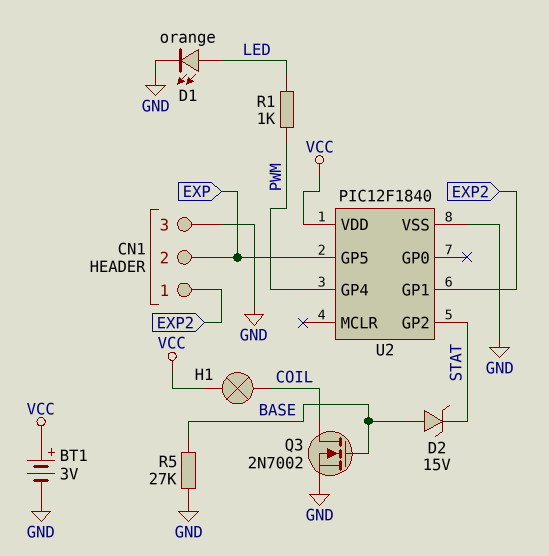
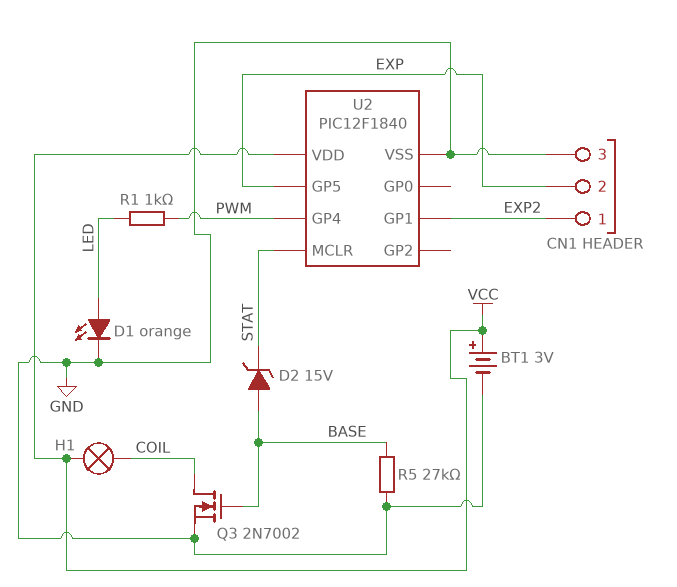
U2 pin GP2: STAT -> none
U2 pin MCLR: none -> STAT

